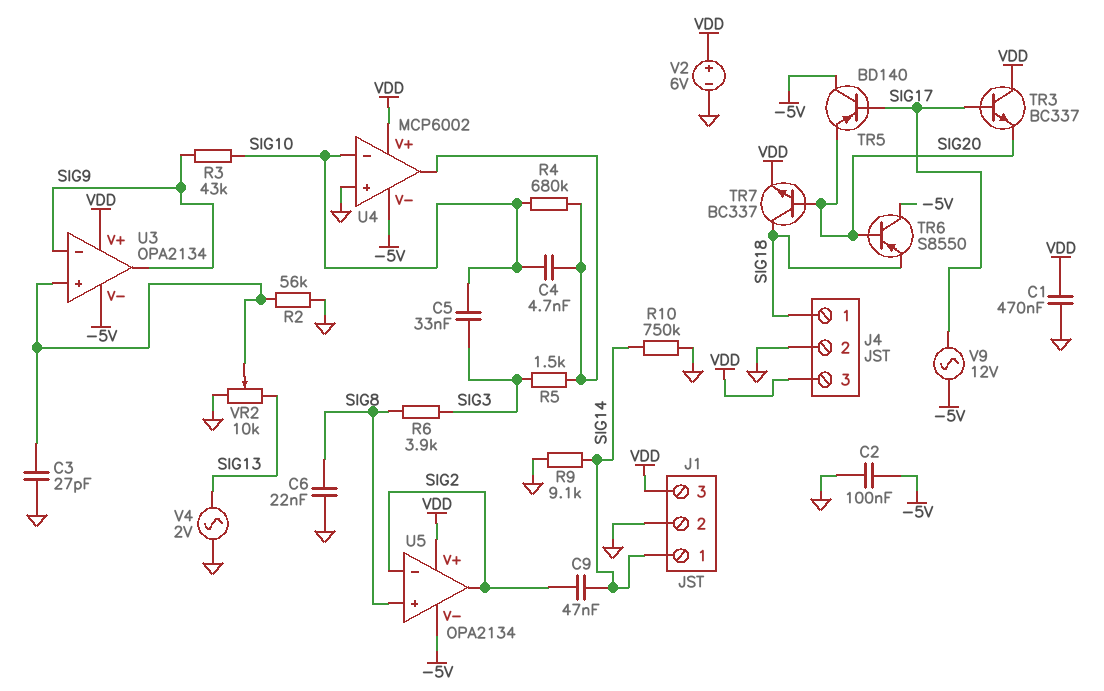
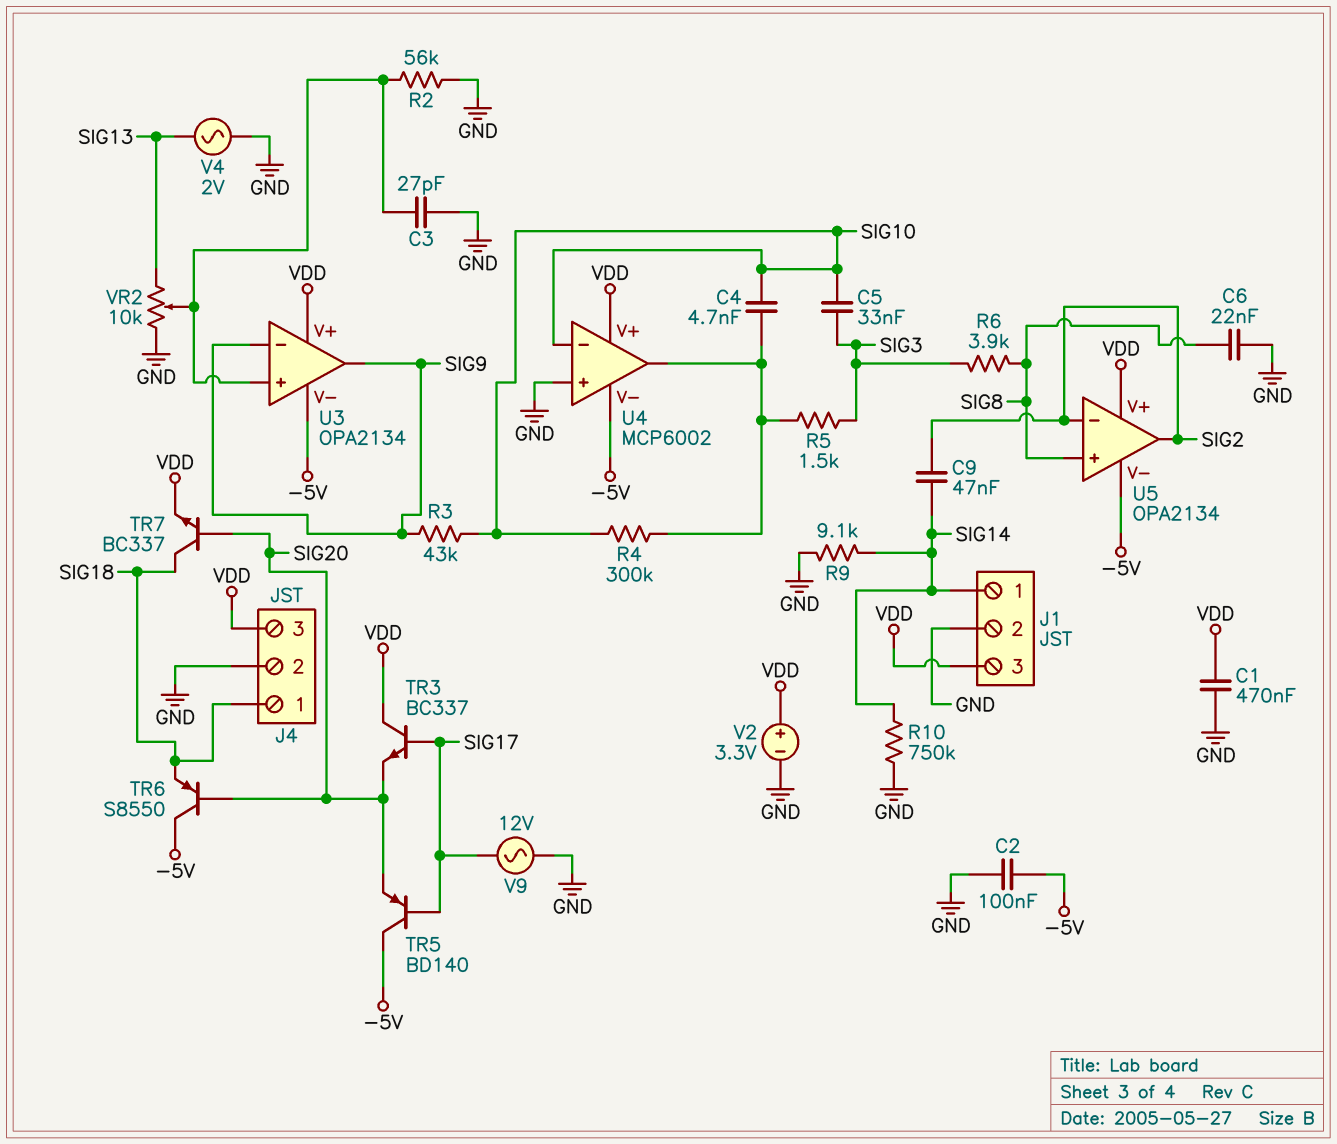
R4: 680k (SIG10, U4/out) -> 300k (SIG10, U4/out)
V2: 6V (plus VDD, minus GND) -> 3.3V (plus VDD, minus GND)
V9: AC 12V (-5V, SIG17) -> AC 12V (GND, SIG17)

